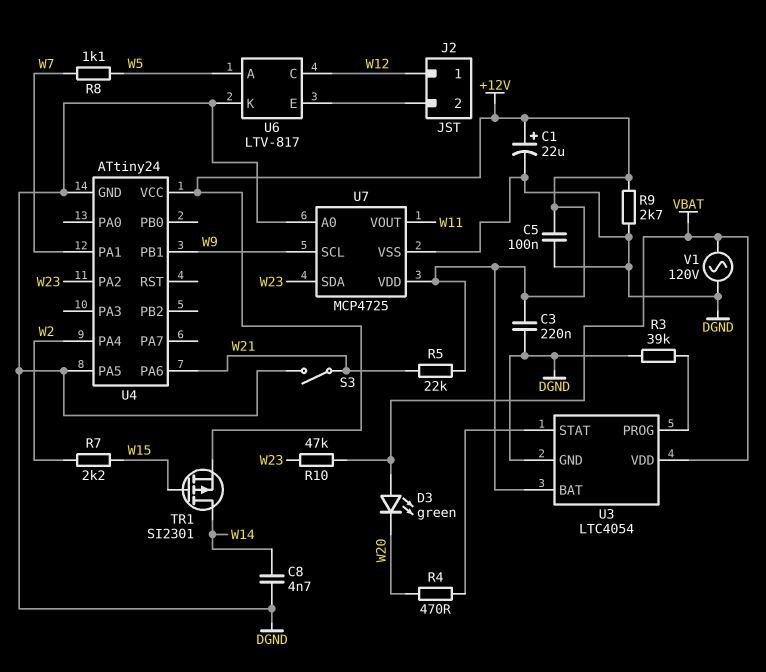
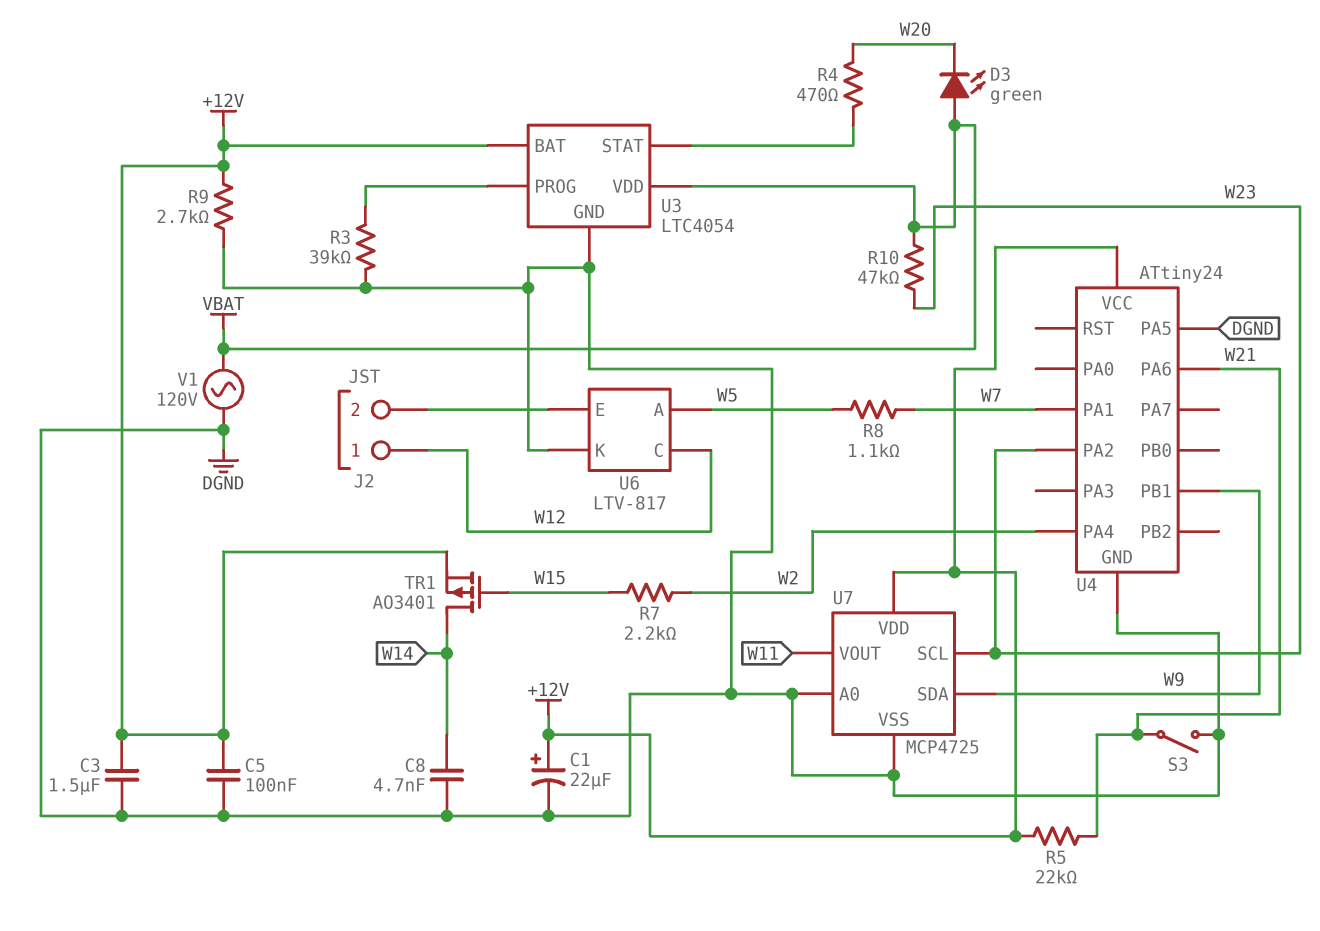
C3: 220nF (+12V, DGND) -> 1.5uF (+12V, DGND)
TR1: PMOS SI2301 (G W15, D W14, S +12V) -> PMOS AO3401 (G W15, D W14, S +12V)
U7 pin SCL: W9 -> W23
U7 pin SDA: W23 -> W9

